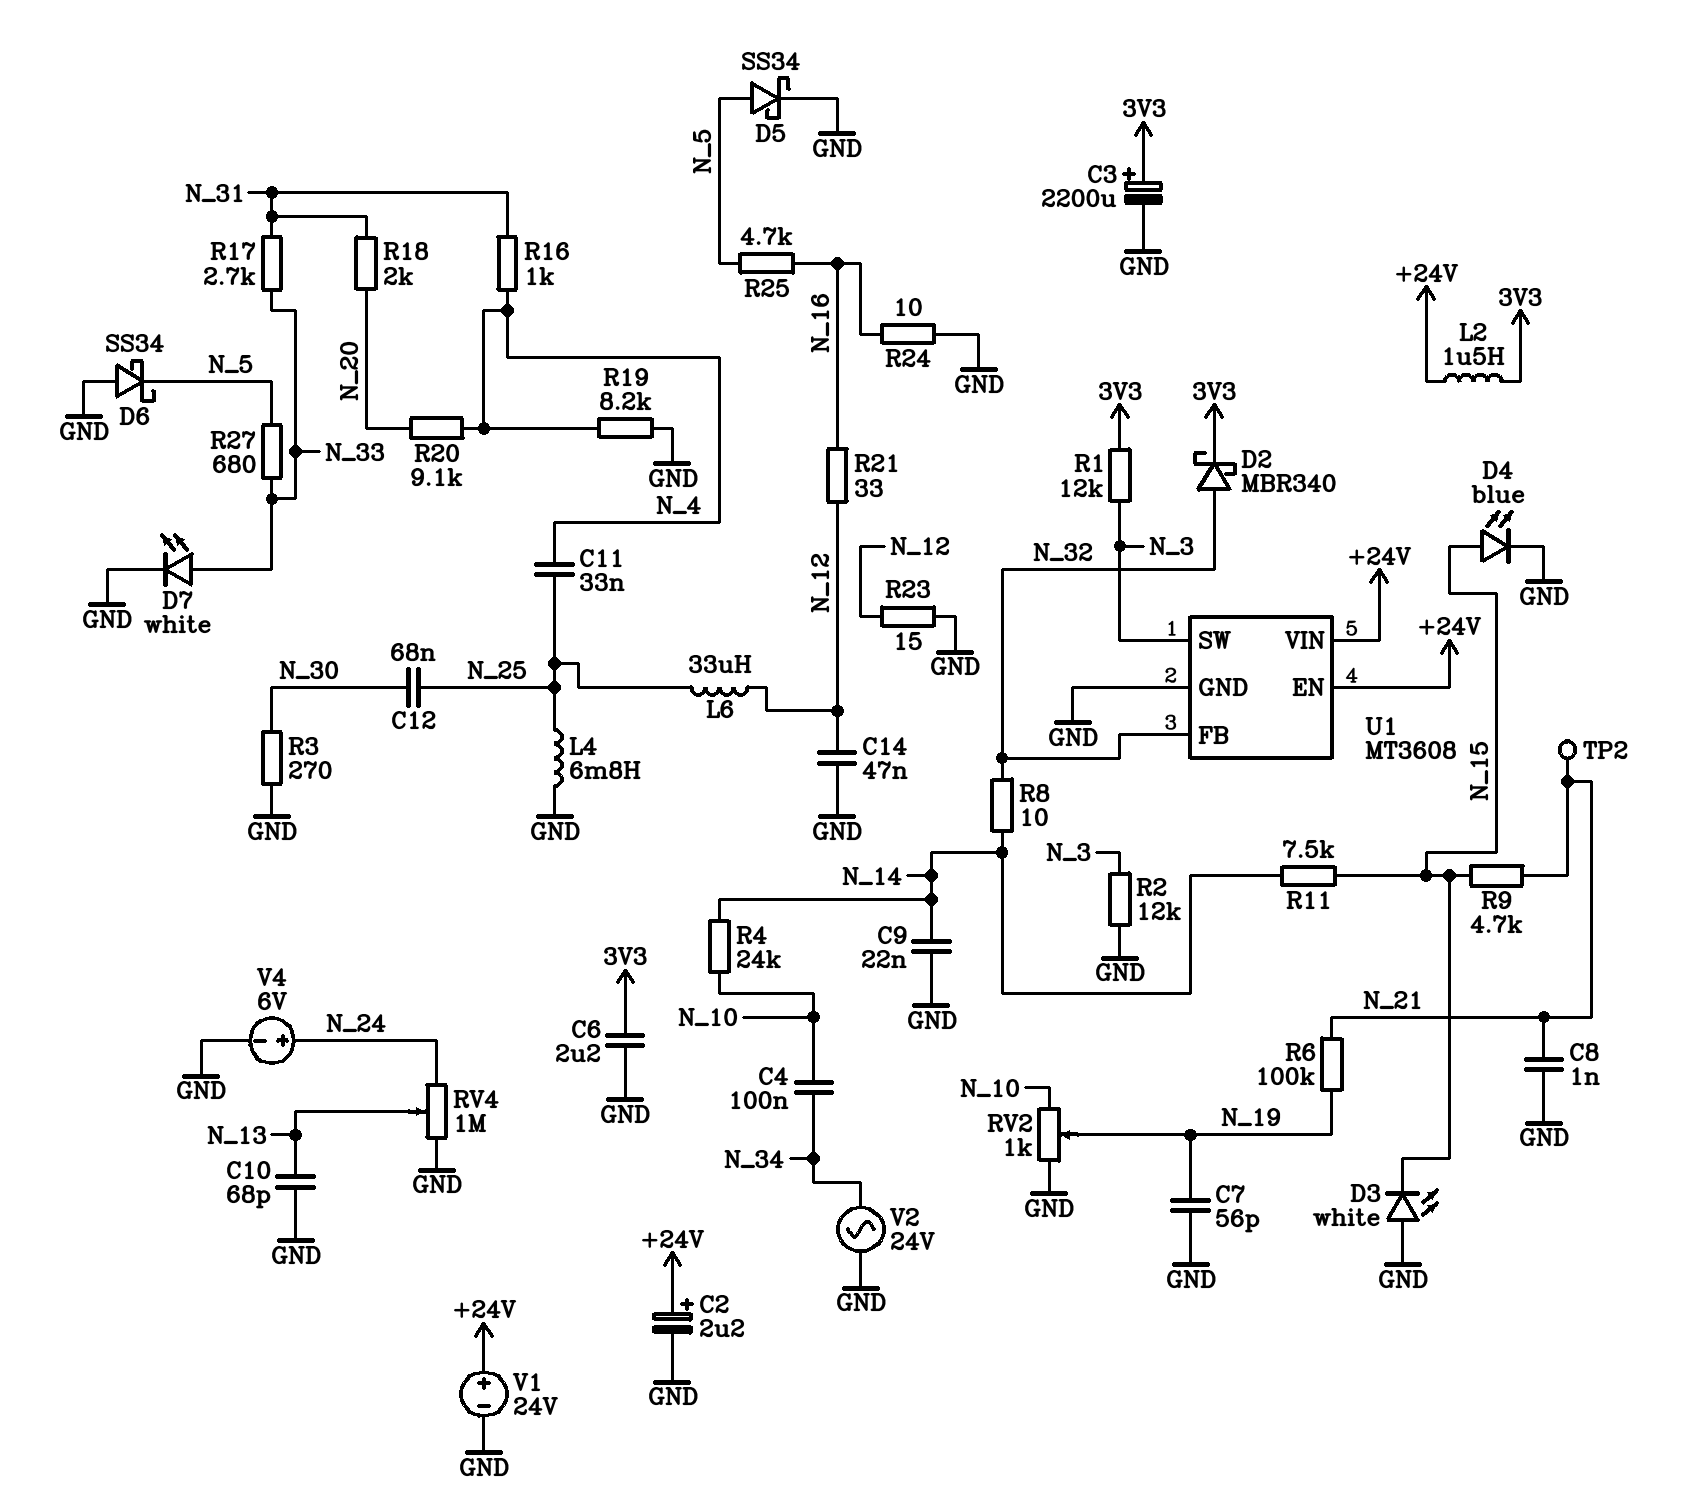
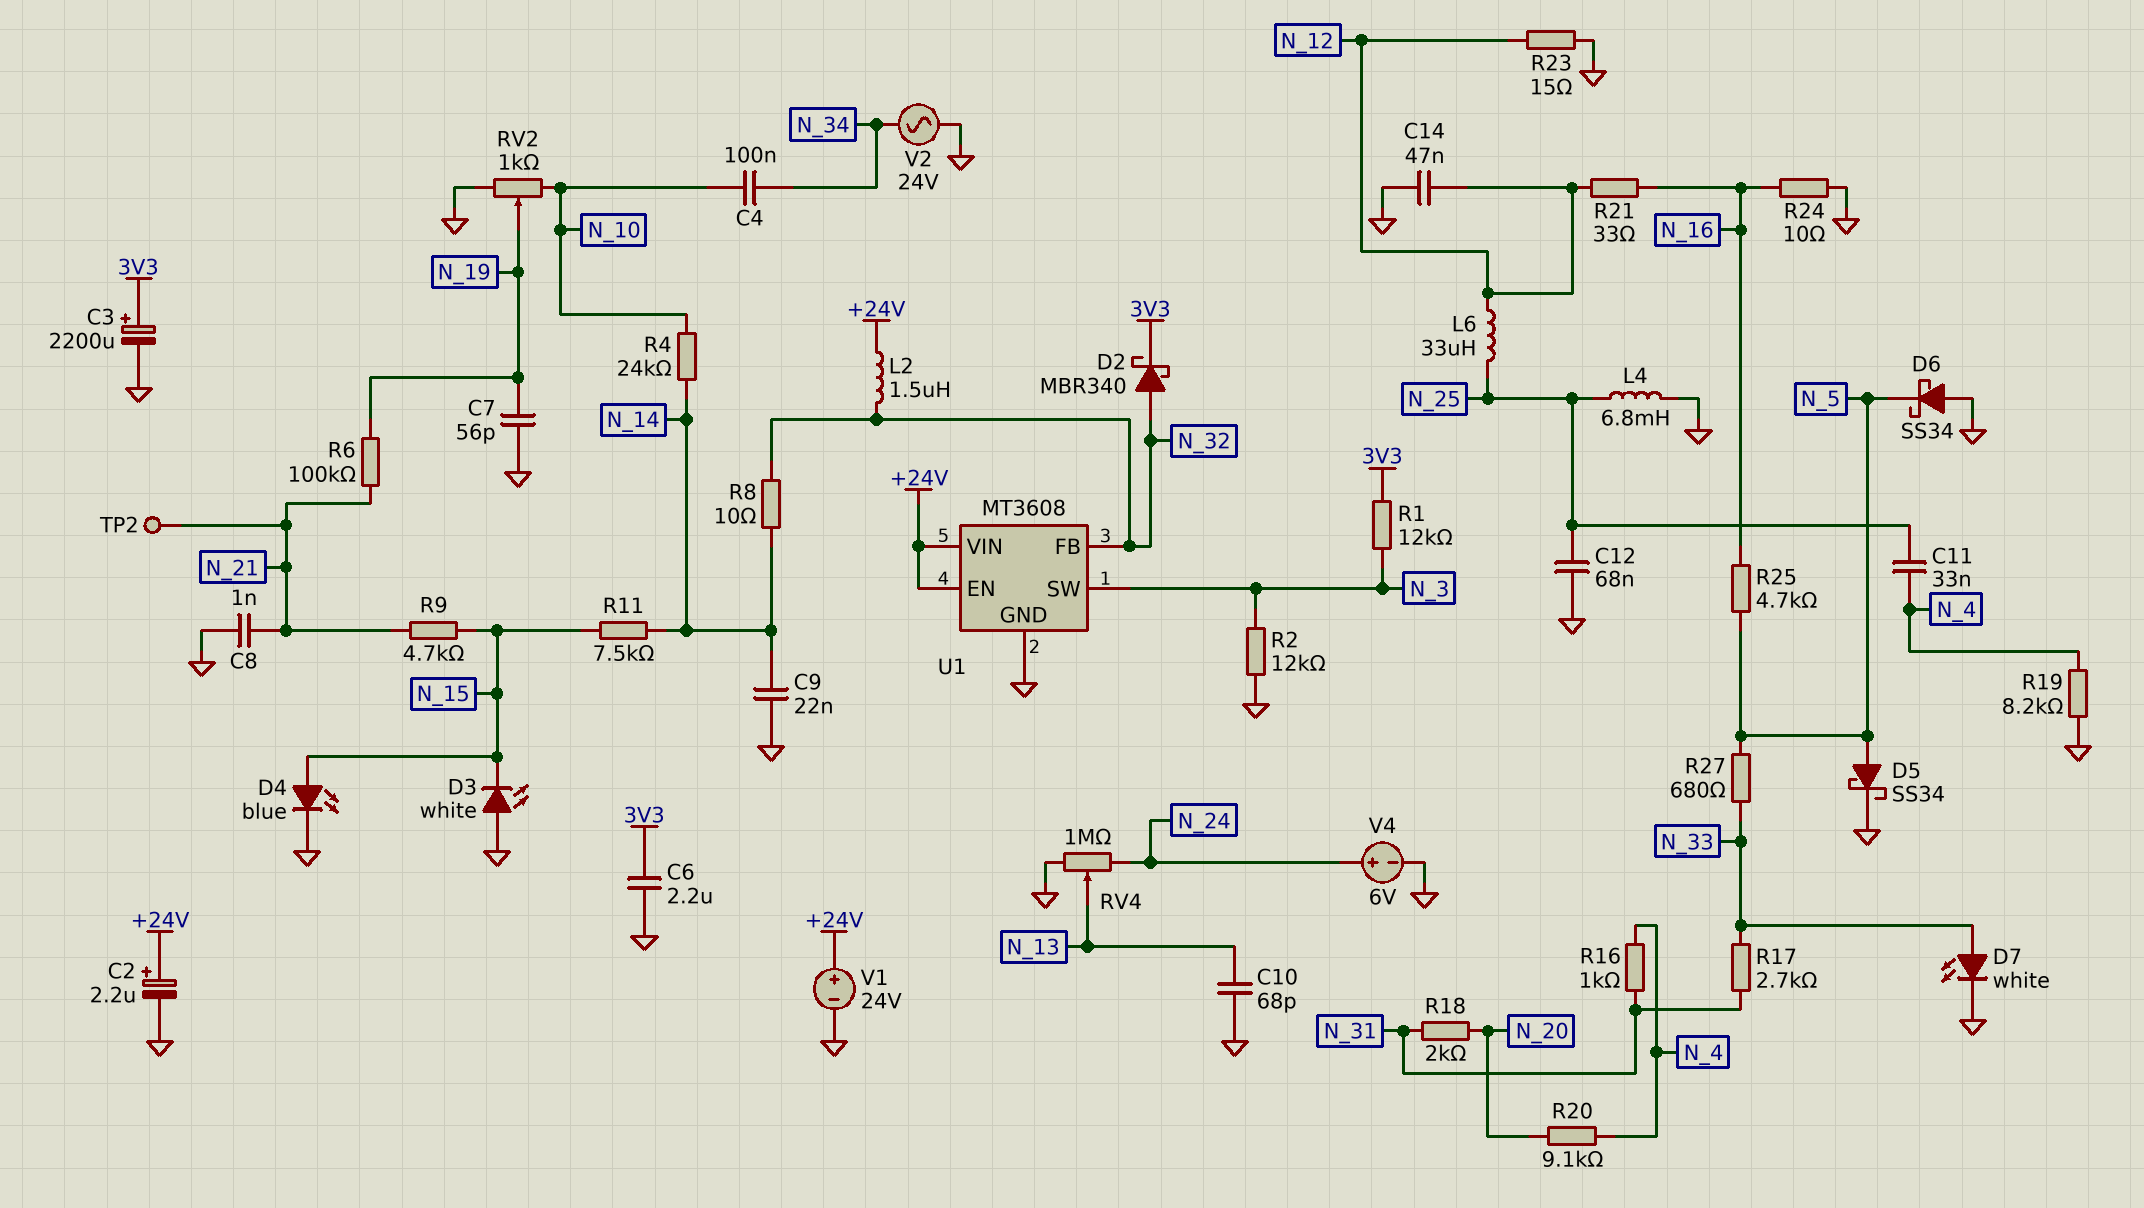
C12: 68nF (N_25, N_30) -> 68nF (GND, N_25)
L2: 1.5uH (+24V, 3V3) -> 1.5uH (+24V, N_32)
R3: 270 (GND, N_30) -> none

